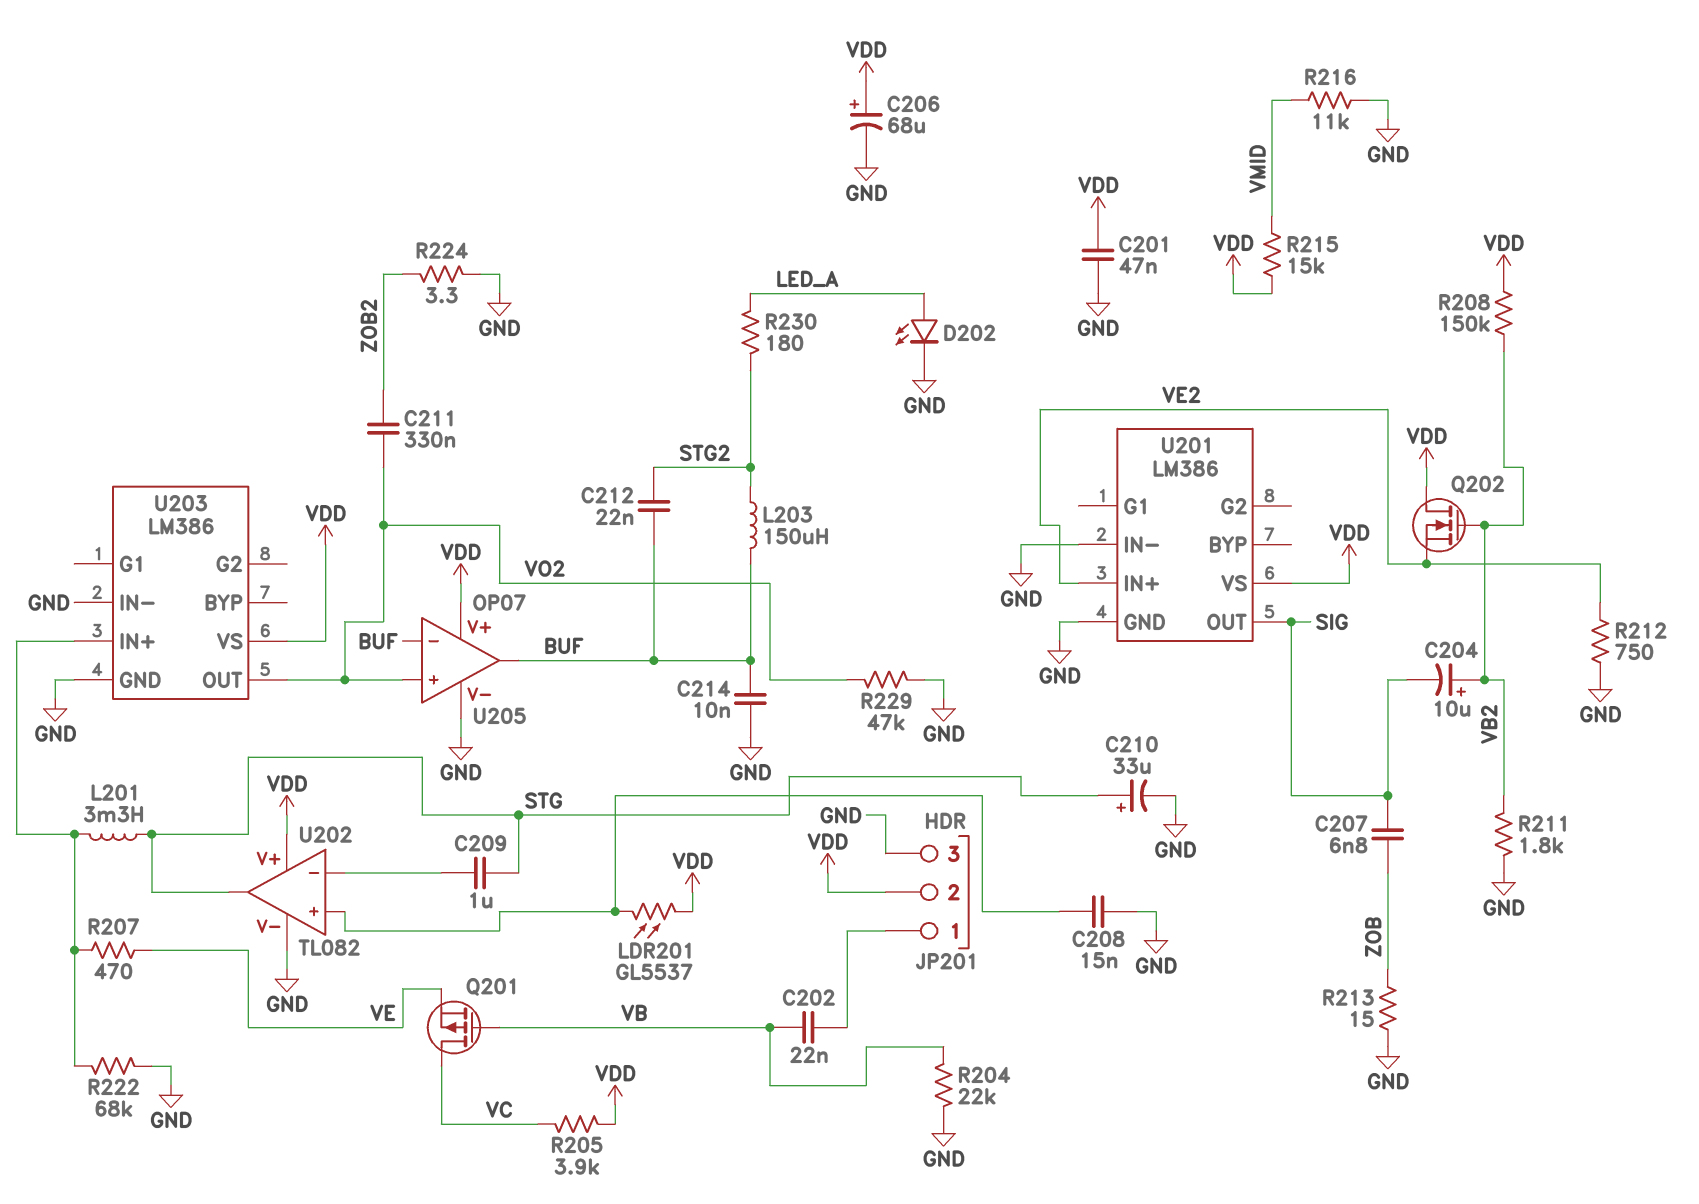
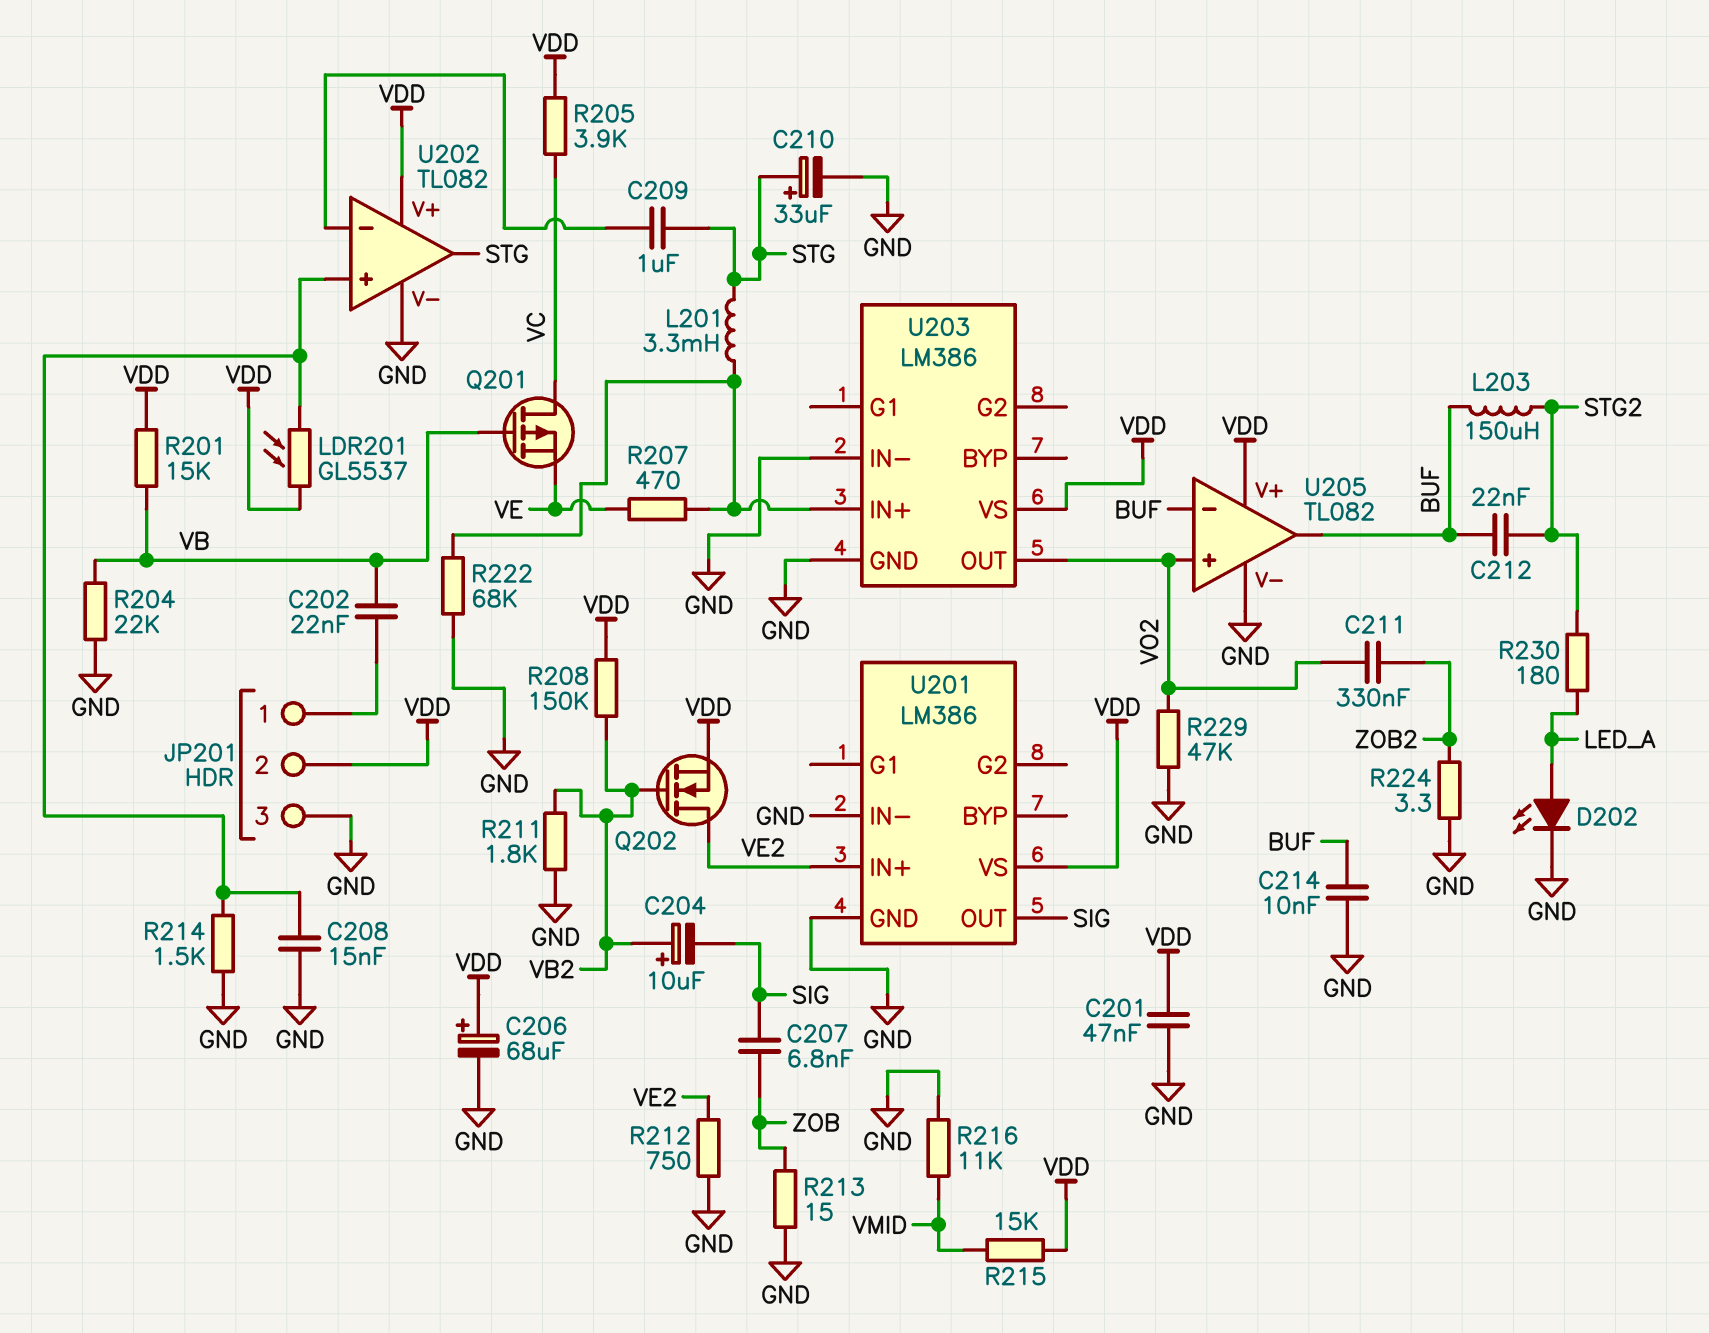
Q202: NMOS (G VB2, D VDD, S VE2) -> NMOS (G VB2, D VE2, S VDD)
R201: none -> 15k (VB, VDD)
R214: none -> 1.5k (GND, U202/in+)
U205: OP07 -> TL082

